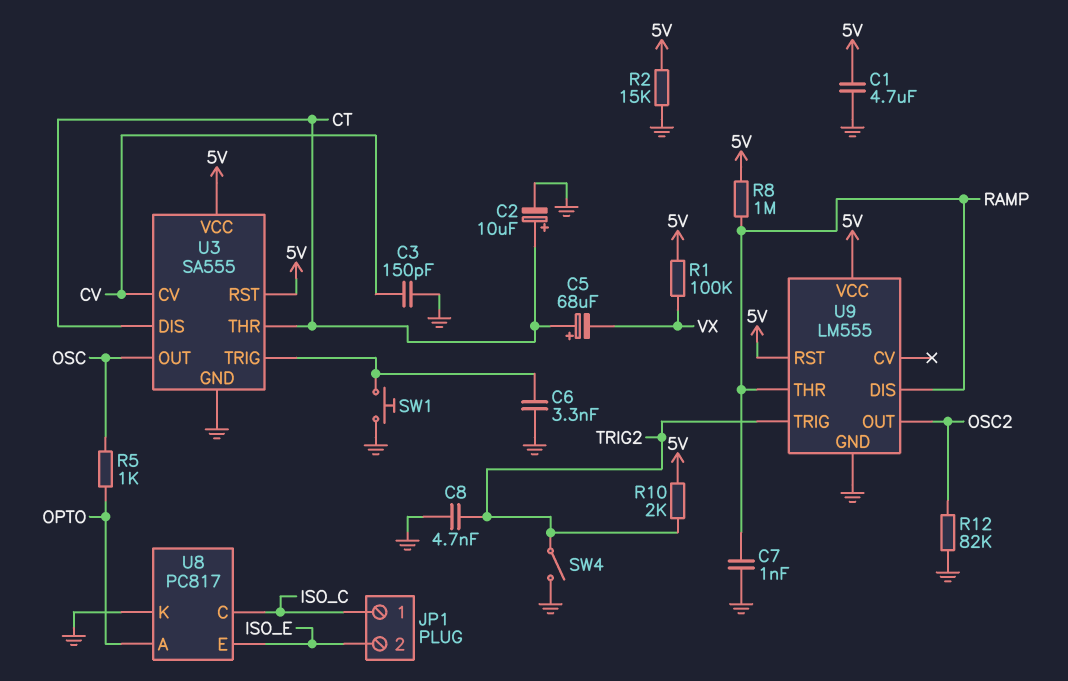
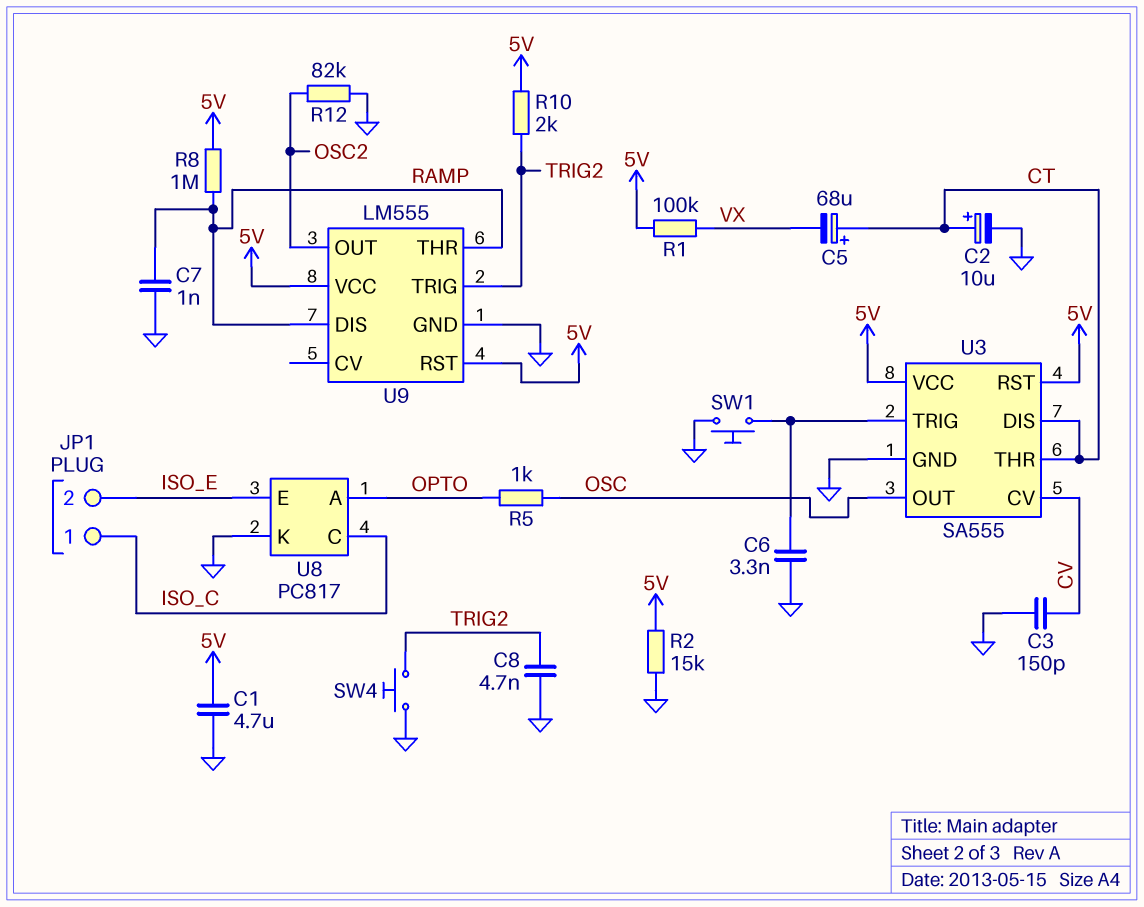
SW4: switch (GND, TRIG2) -> button (GND, TRIG2)

